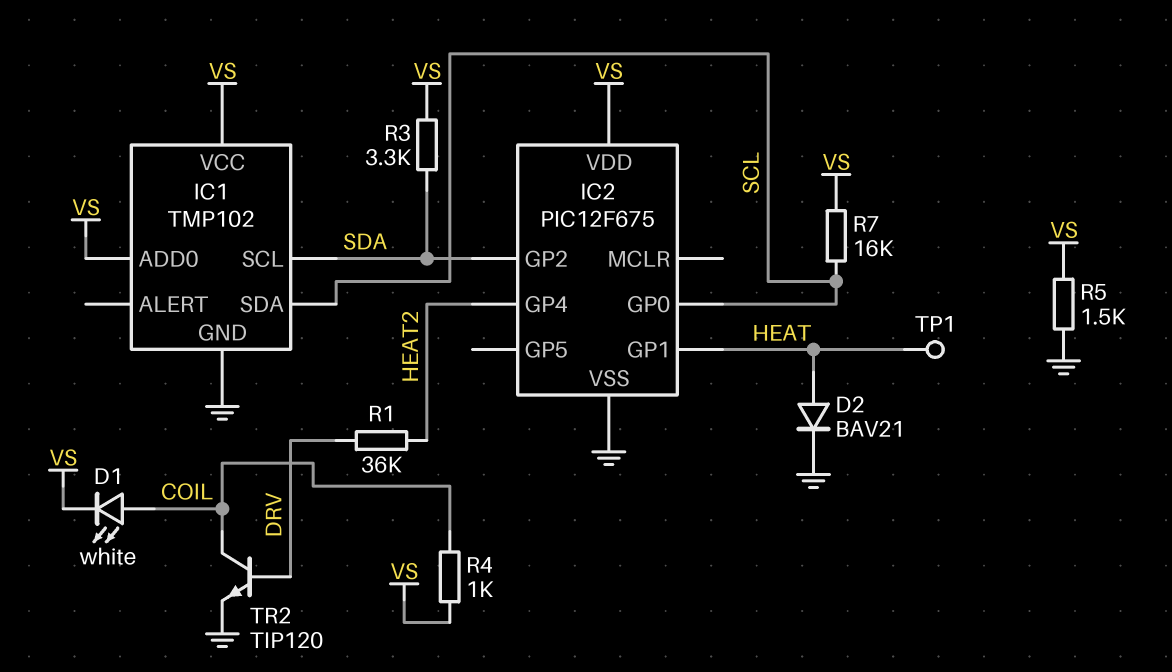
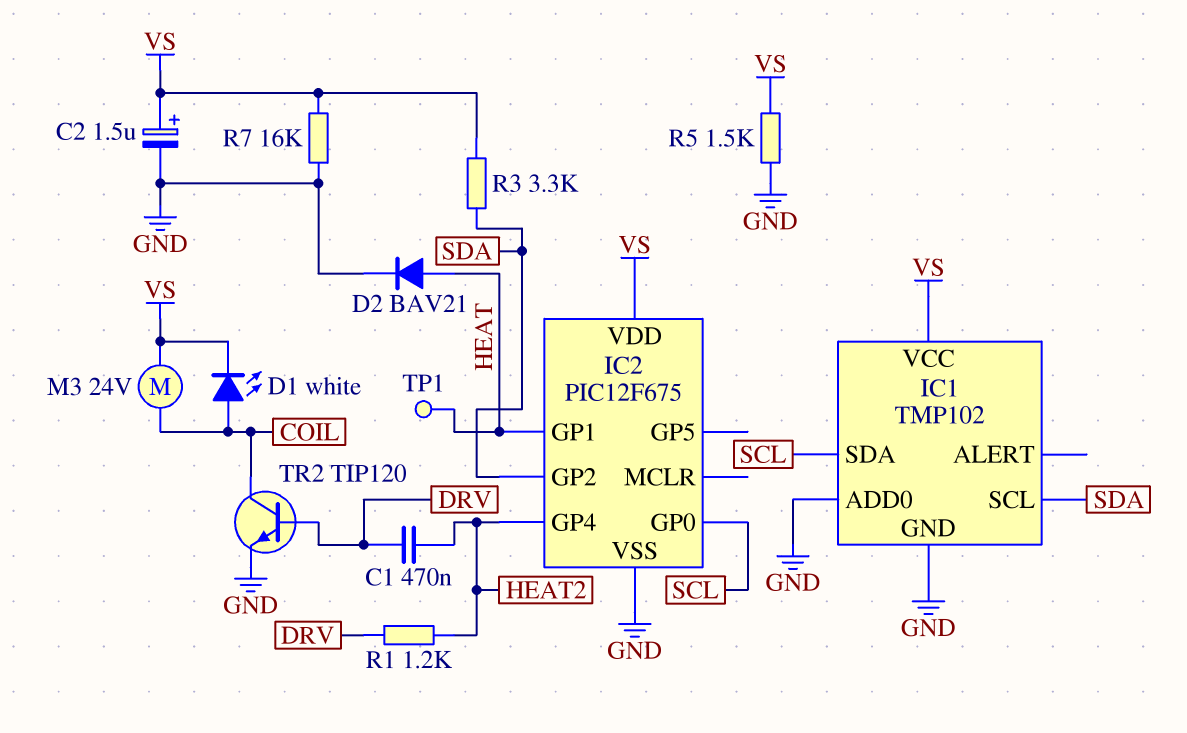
C1: none -> 470nF (DRV, HEAT2)
C2: none -> 1.5uF (plus VS, minus GND)
IC1 pin ADD0: VS -> GND
M3: none -> motor 24V (COIL, VS)
R1: 36k (DRV, HEAT2) -> 1.2k (DRV, HEAT2)
R4: 1k (COIL, VS) -> none
R7: 16k (SCL, VS) -> 16k (GND, VS)

